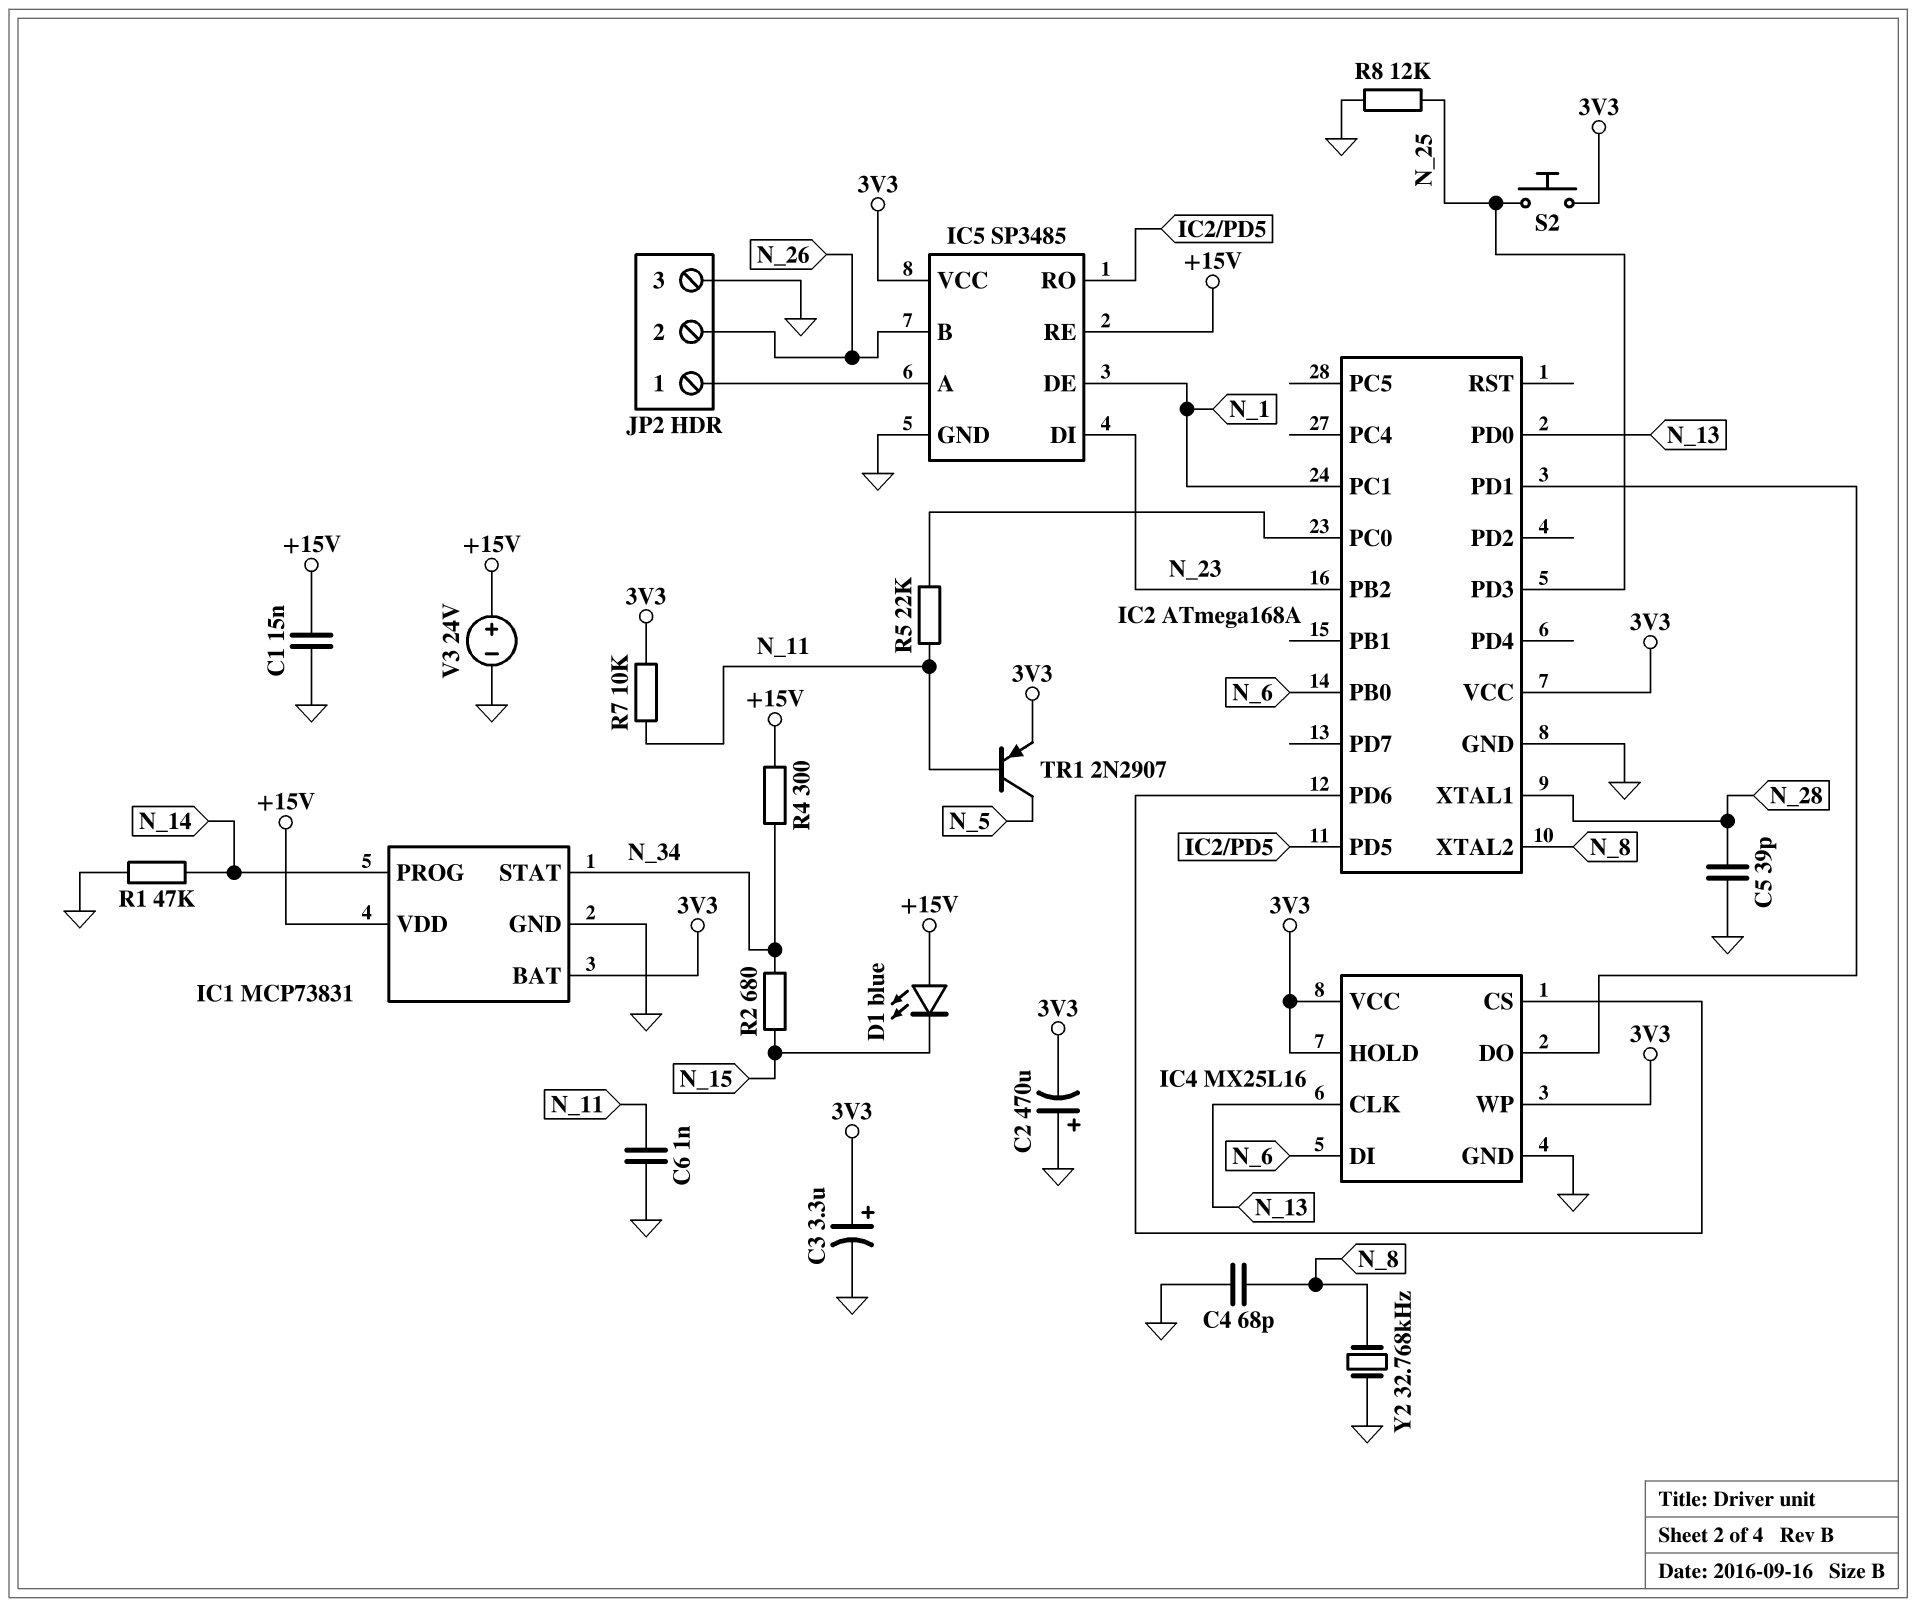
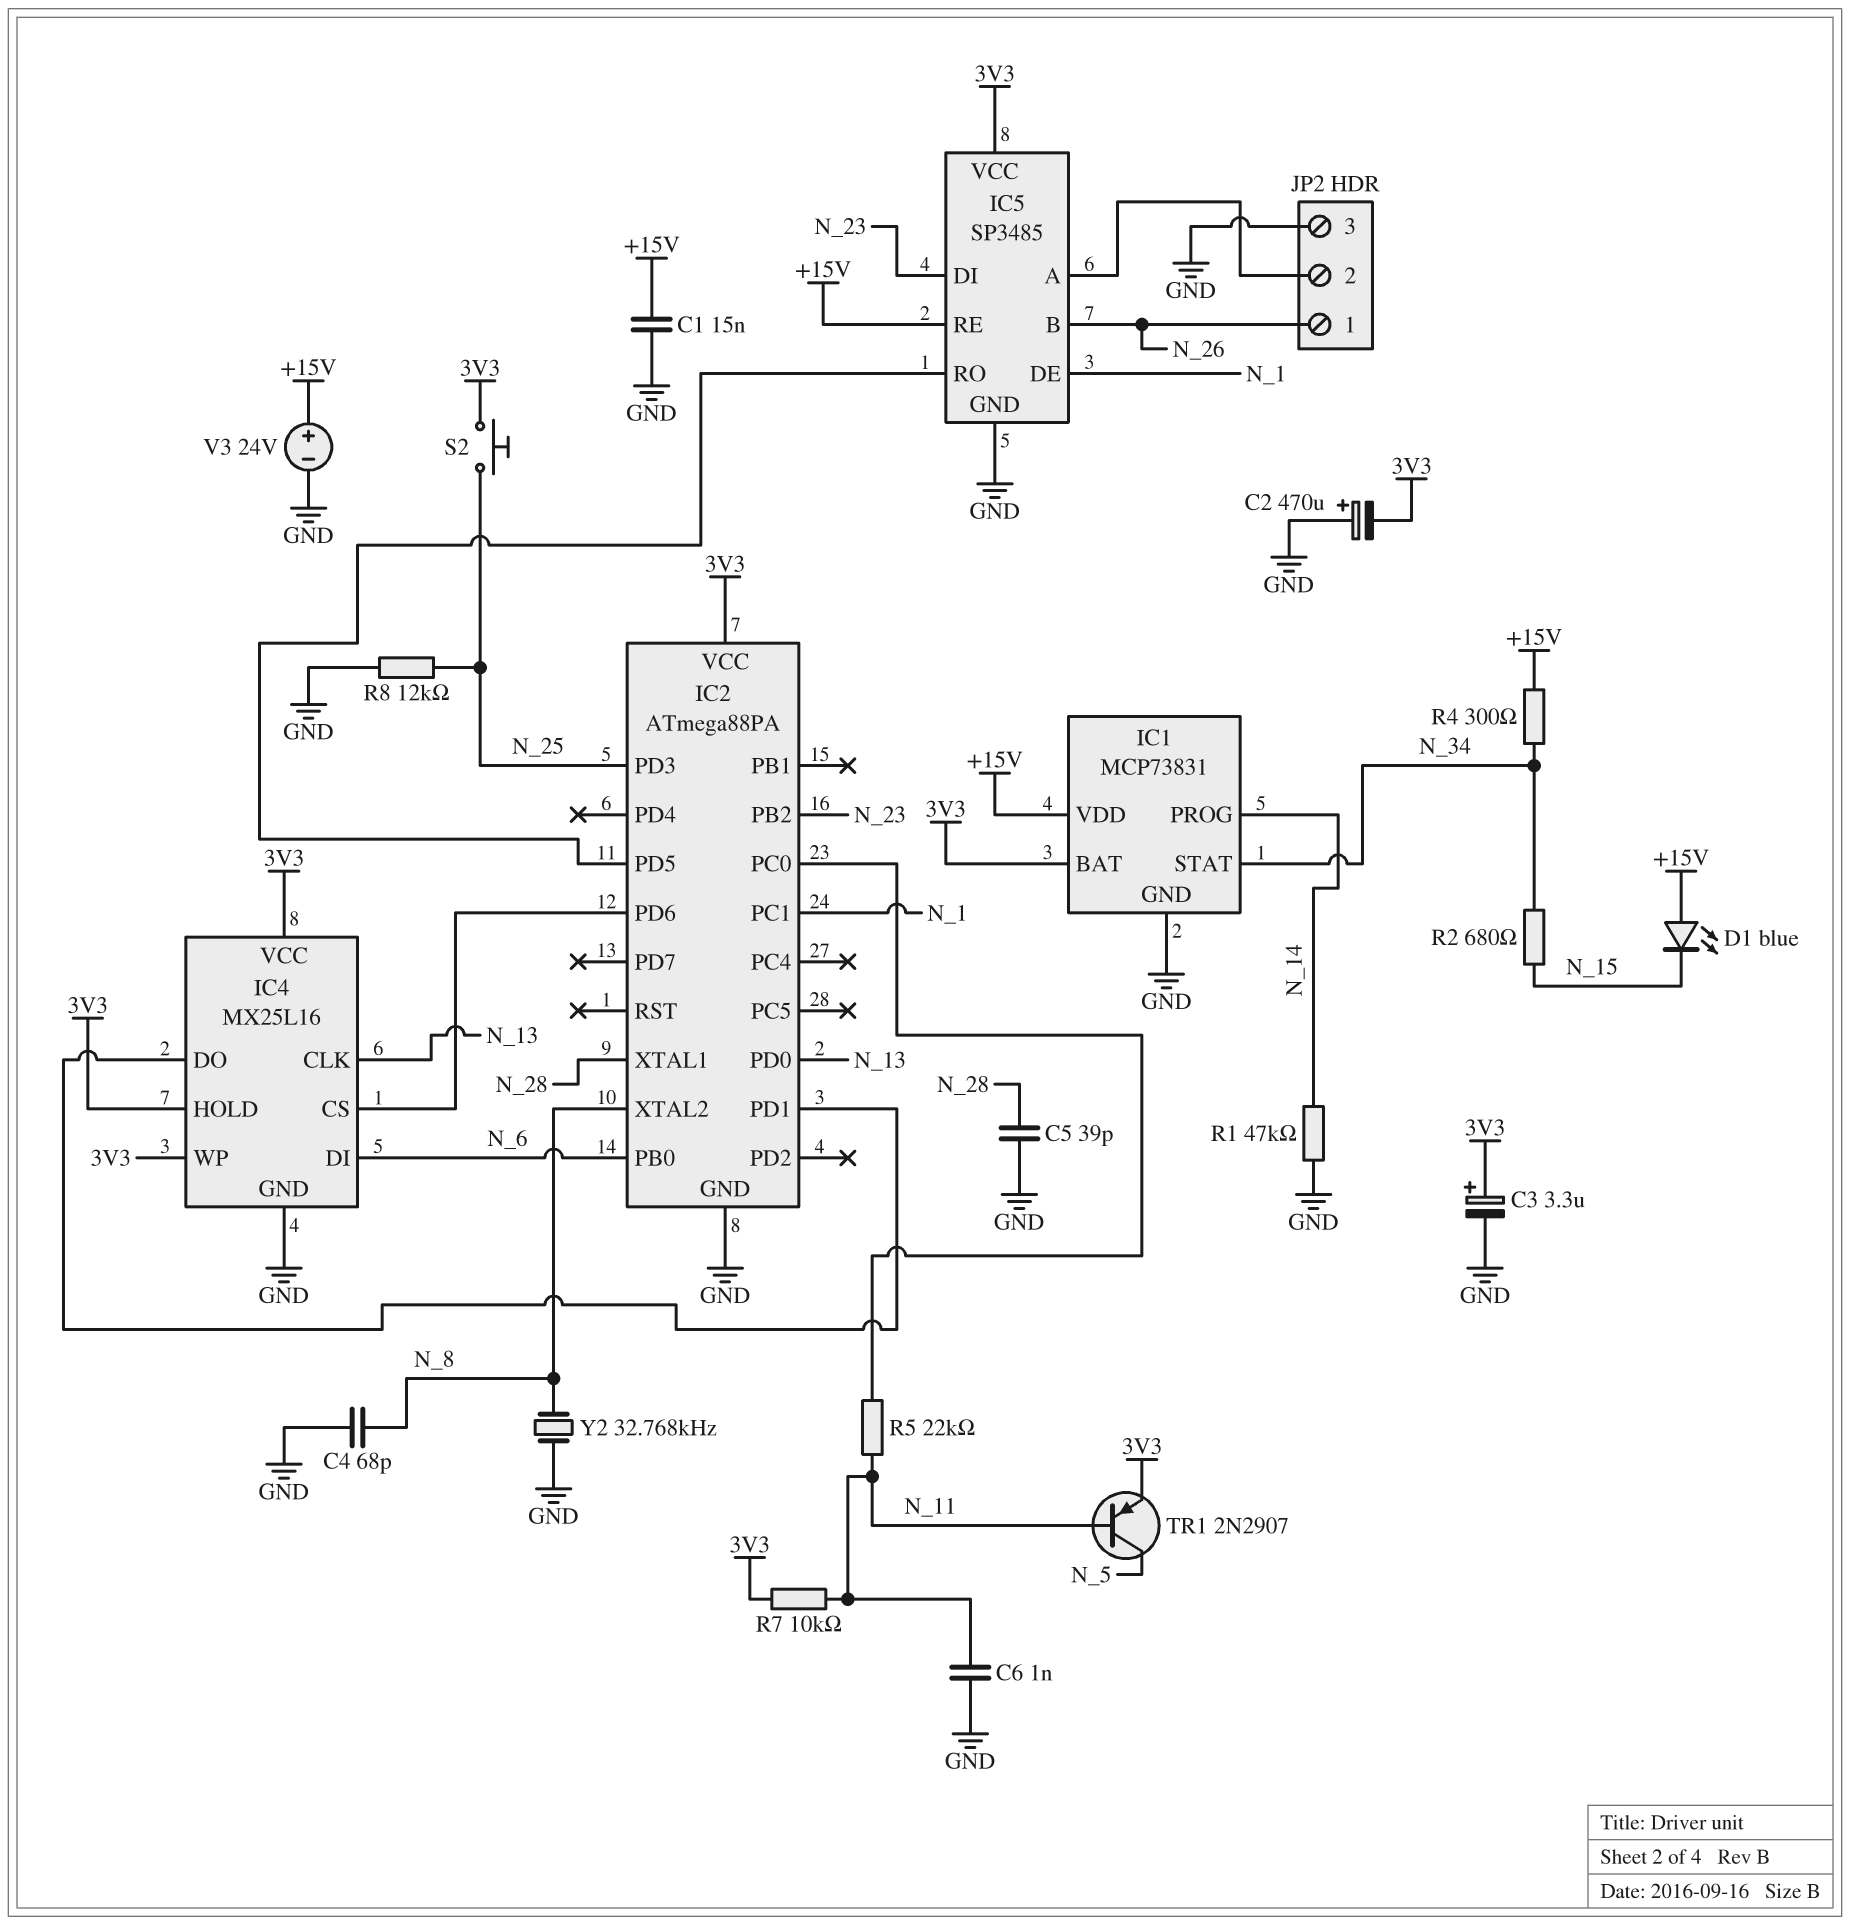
IC2: ATmega168A -> ATmega88PA
JP2 pin 1: IC5/A -> N_26
JP2 pin 2: N_26 -> IC5/A

